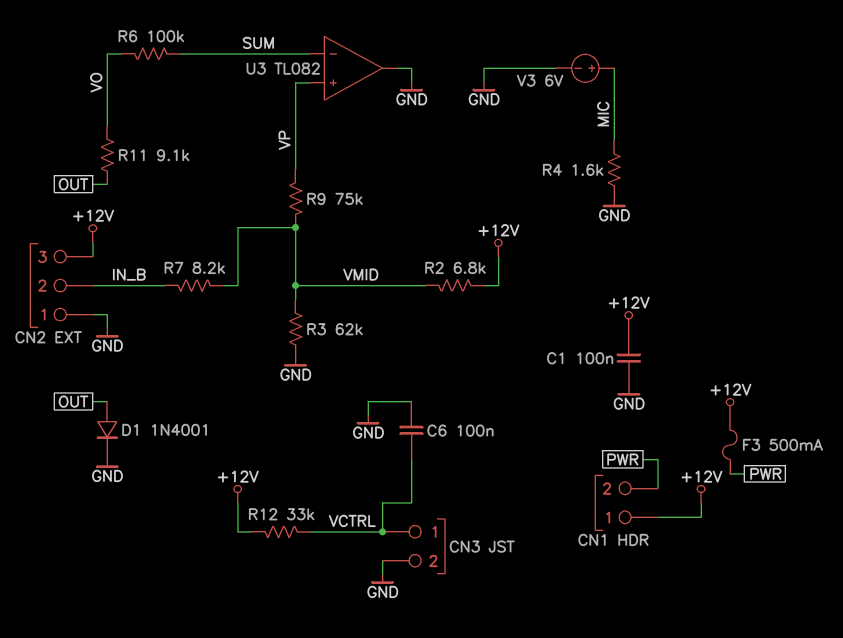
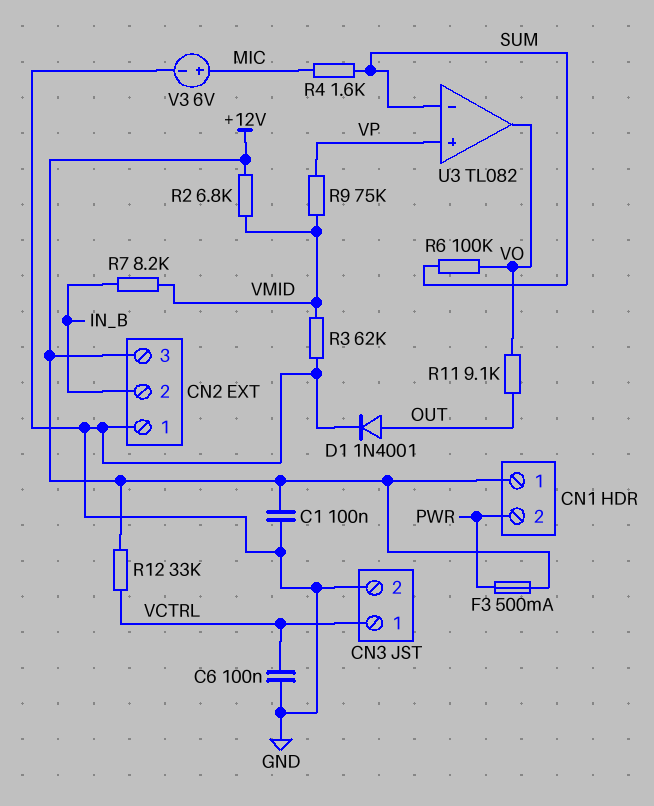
R4: 1.6k (GND, MIC) -> 1.6k (MIC, SUM)
U3 pin out: GND -> VO

